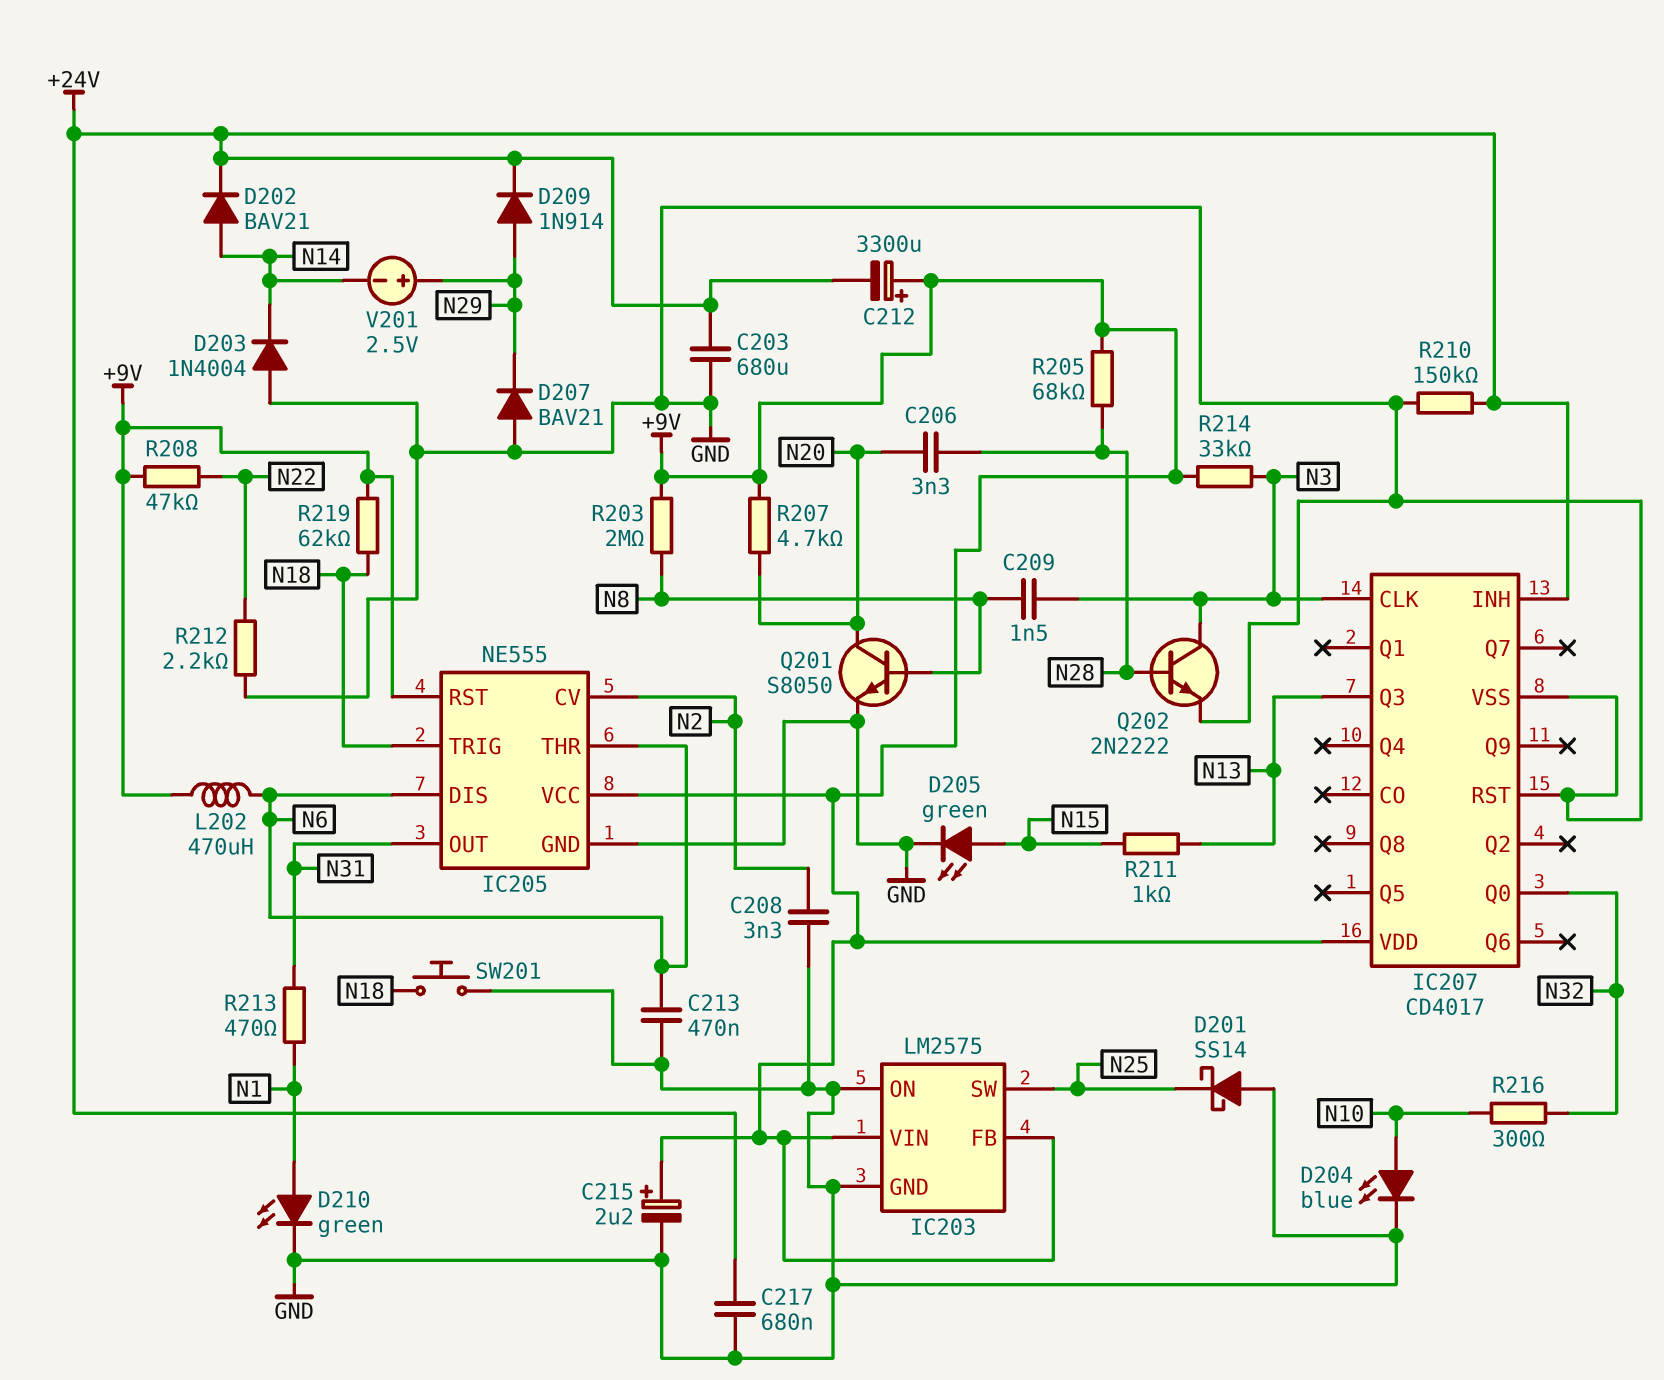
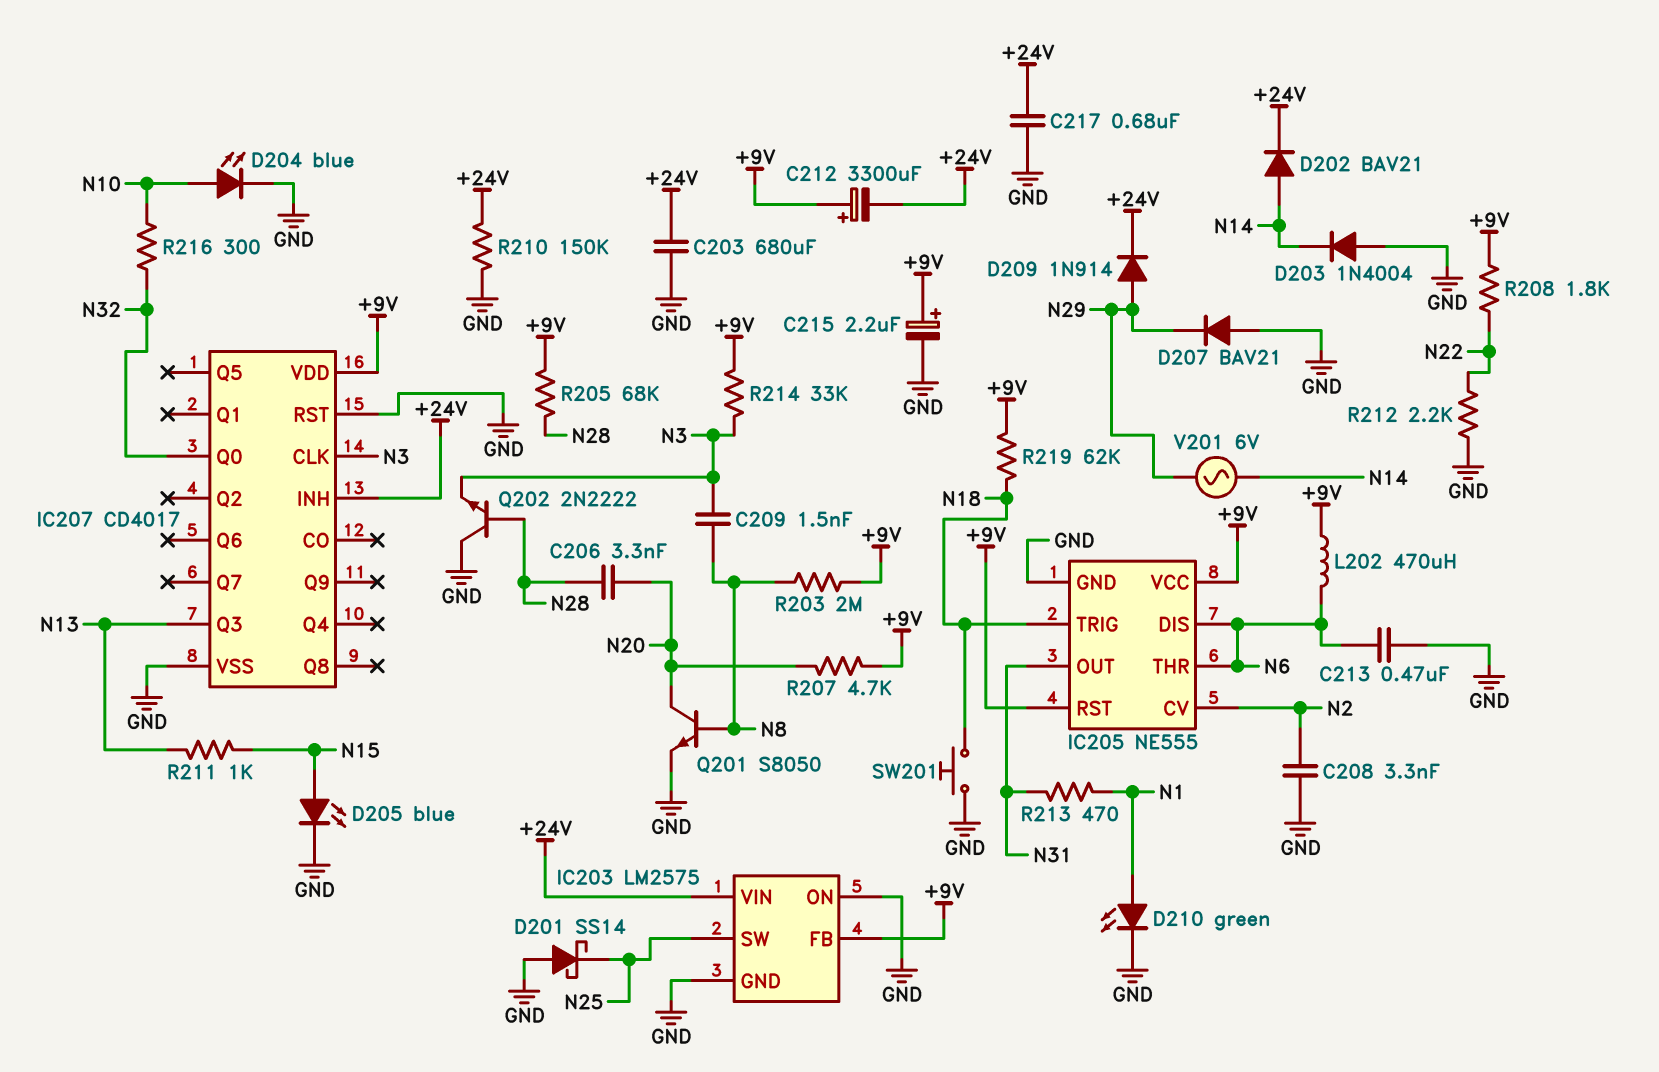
D205: LED green (A N15, K GND) -> LED blue (A N15, K GND)
IC203 pin VIN: +9V -> +24V
Q202: NPN 2N2222 (B N28, C N3, E GND) -> NPN 2N2222 (B N28, C GND, E N3)
R208: 47k (+9V, N22) -> 1.8k (+9V, N22)
V201: 2.5V (plus N29, minus N14) -> AC 6V (N14, N29)

